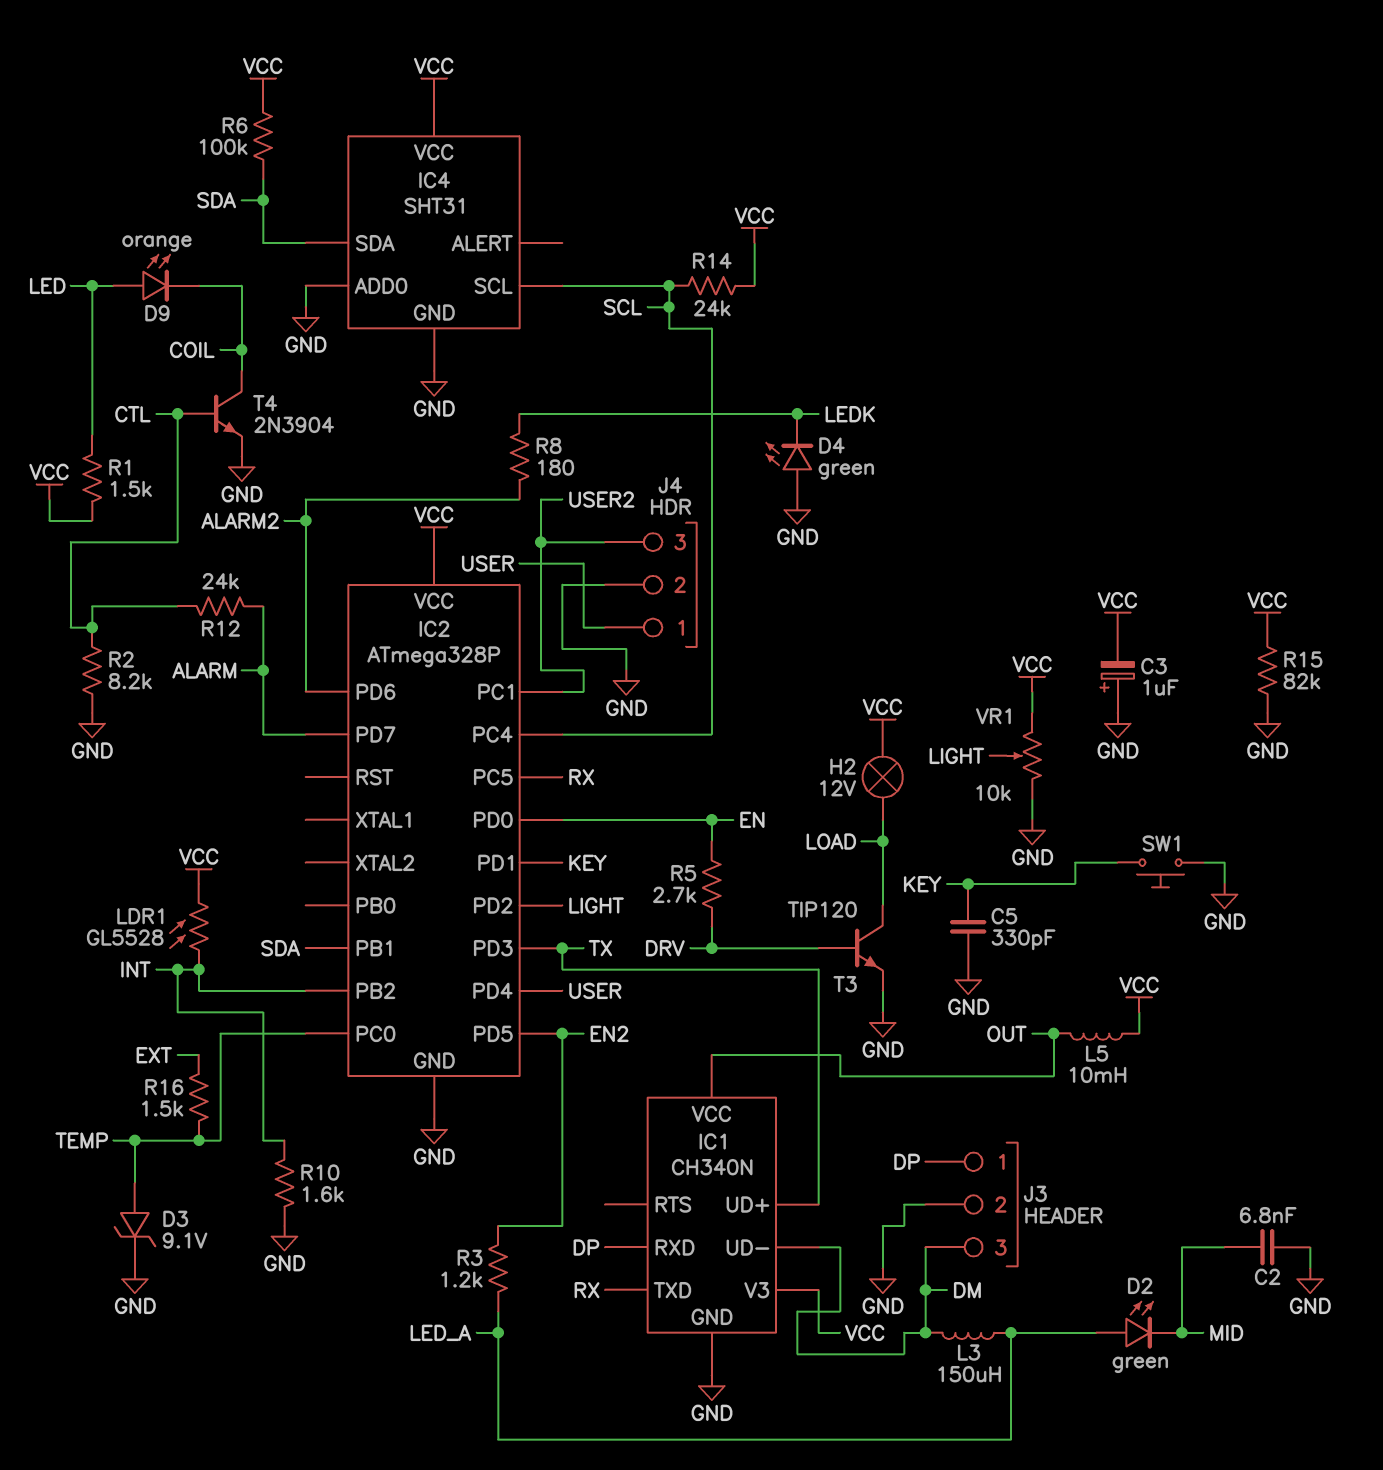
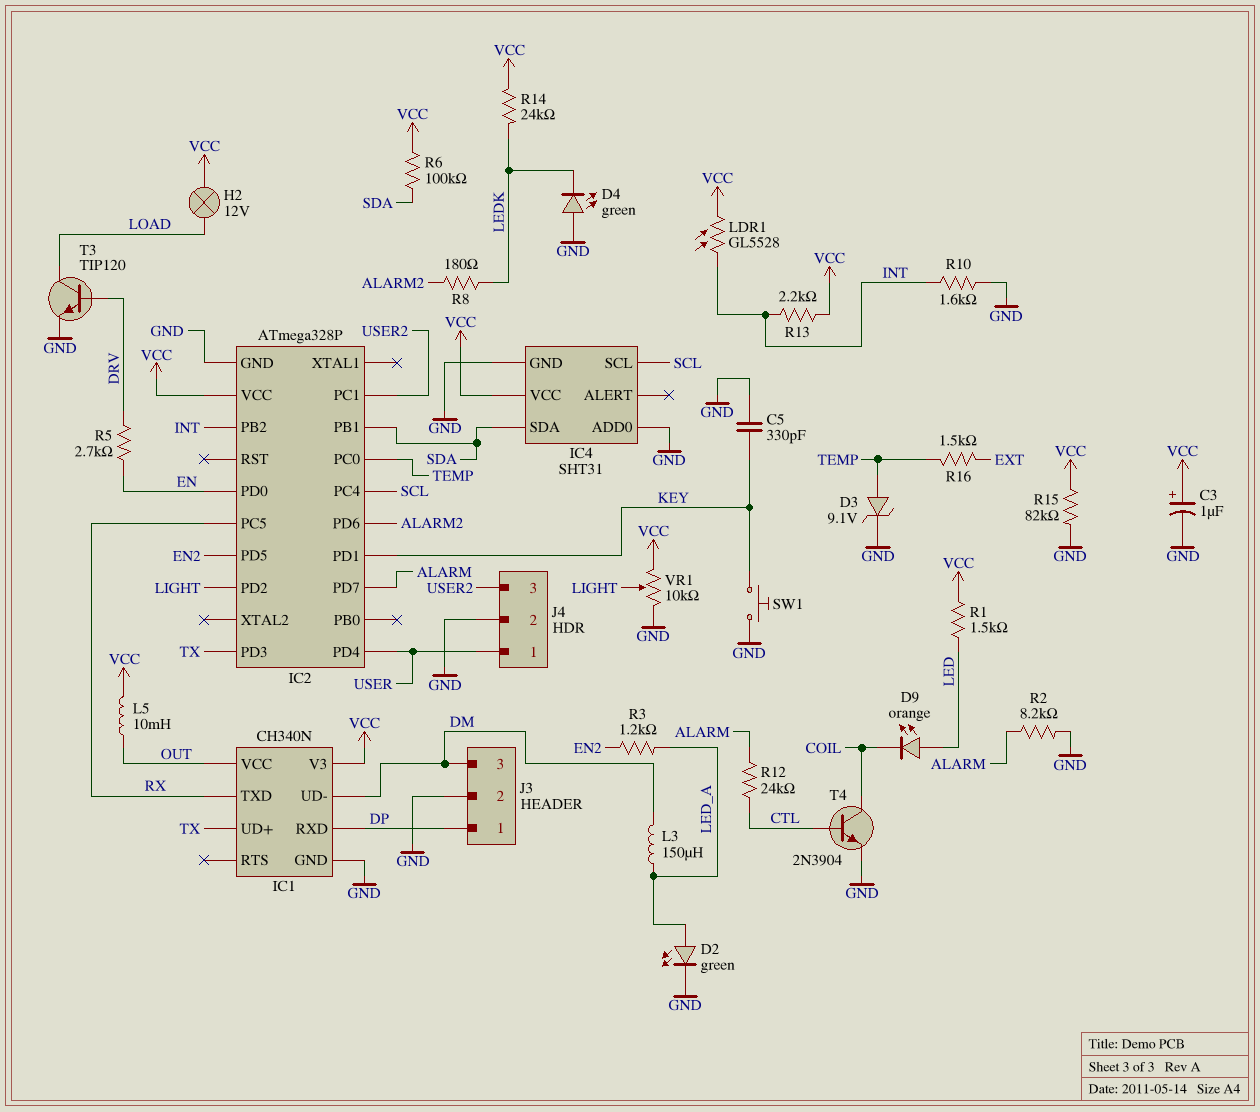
C2: 6.8nF (GND, MID) -> none
C3: 1uF (plus GND, minus VCC) -> 1uF (plus VCC, minus GND)
D2: LED green (A LED_A, K MID) -> LED green (A LED_A, K GND)
R2: 8.2k (CTL, GND) -> 8.2k (ALARM, GND)
R13: none -> 2.2k (INT, VCC)
R14: 24k (SCL, VCC) -> 24k (LEDK, VCC)

